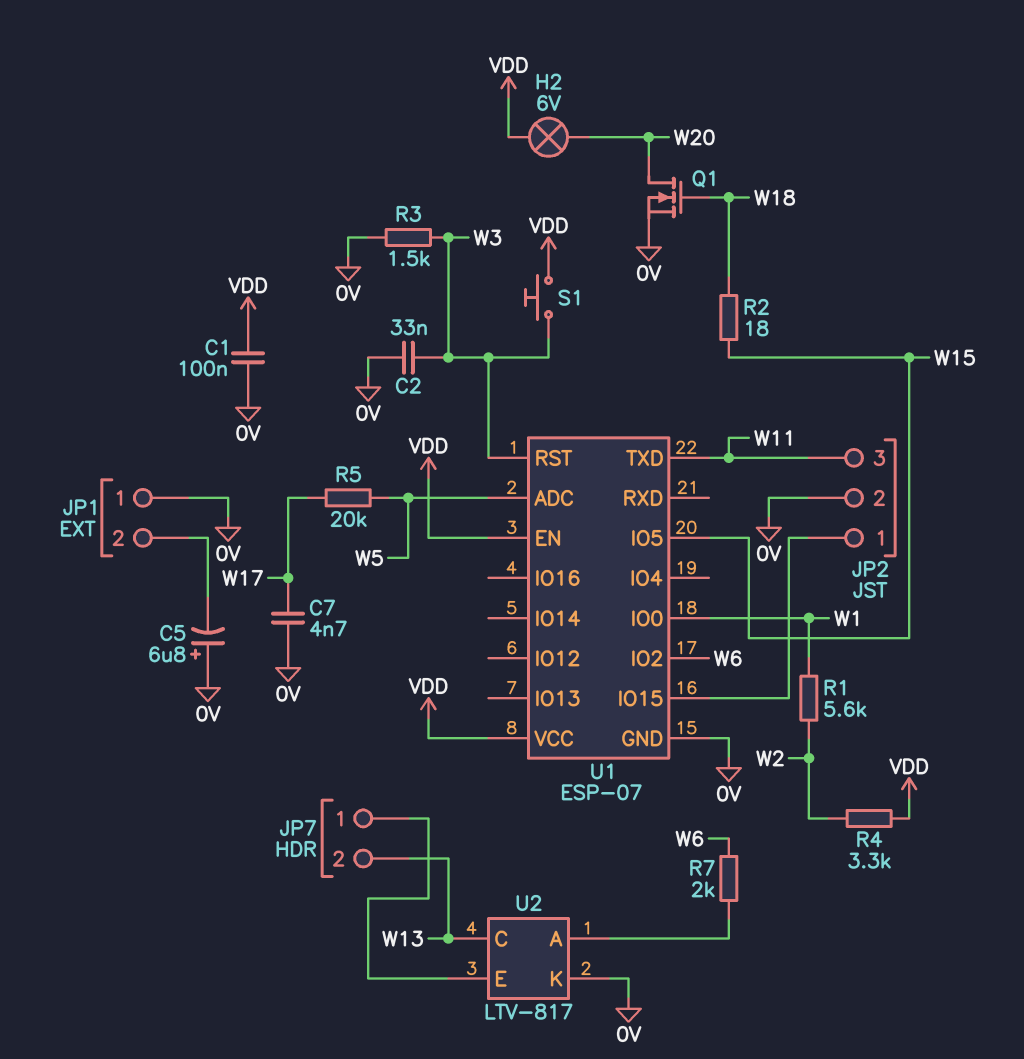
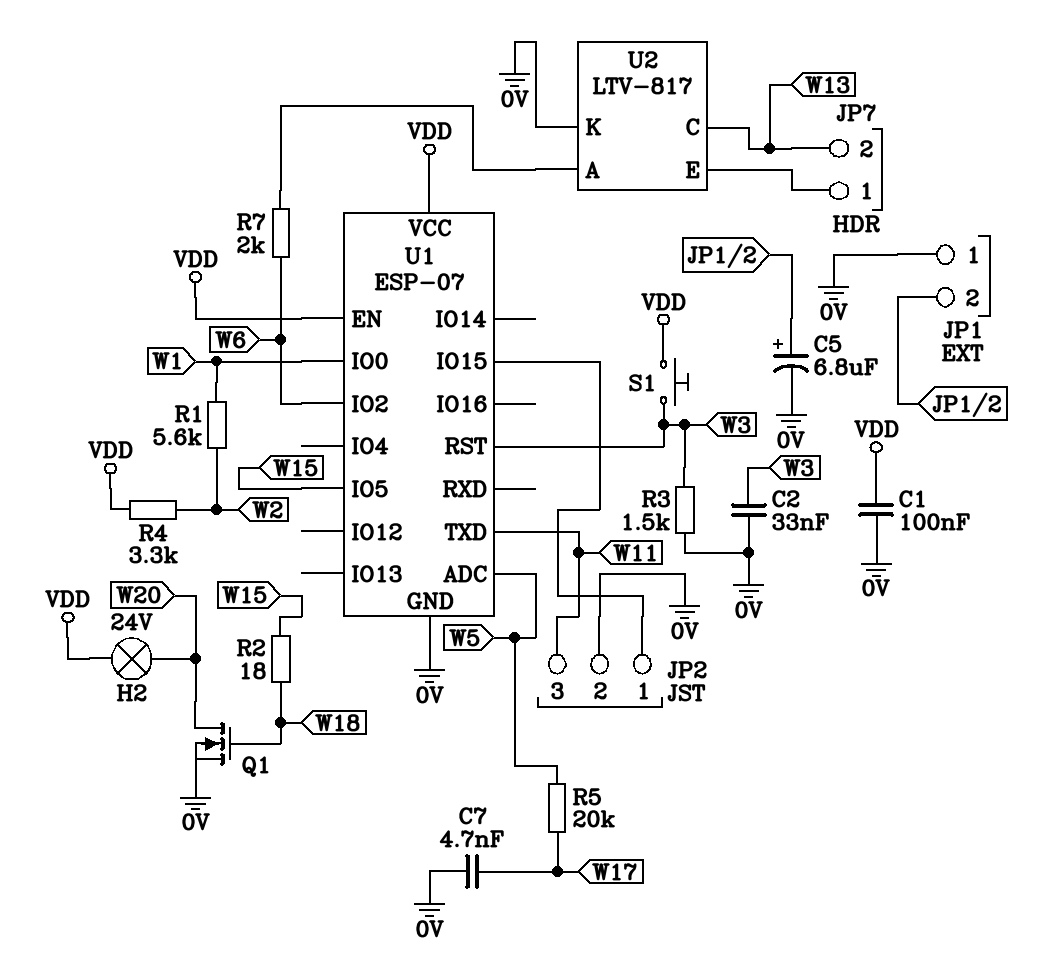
C5: 6.8uF (plus 0V, minus JP1/2) -> 6.8uF (plus JP1/2, minus 0V)
H2: lamp 6V (VDD, W20) -> lamp 24V (VDD, W20)

